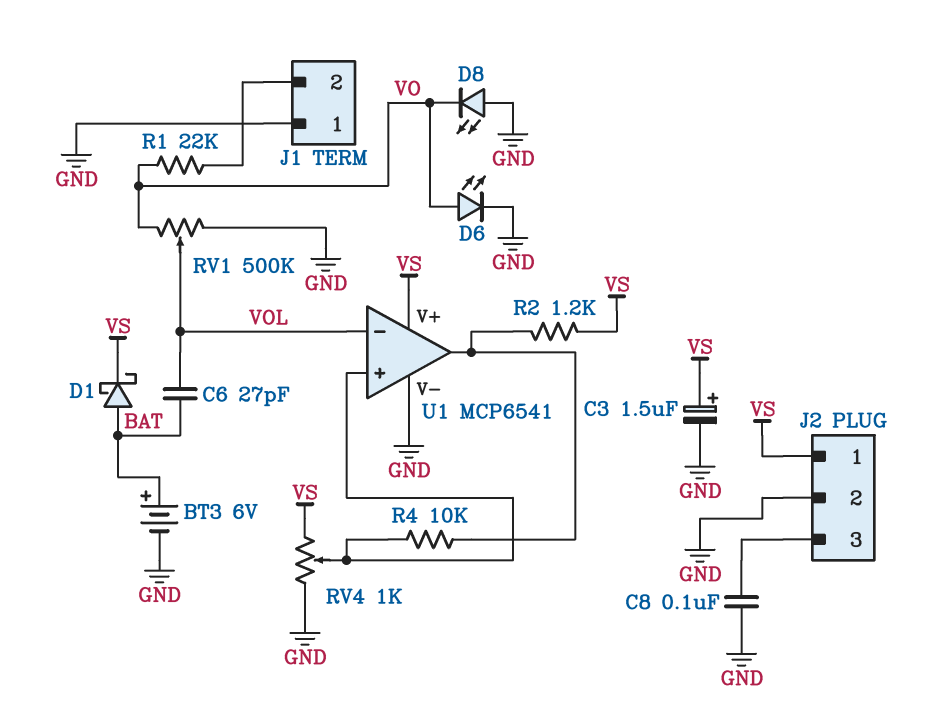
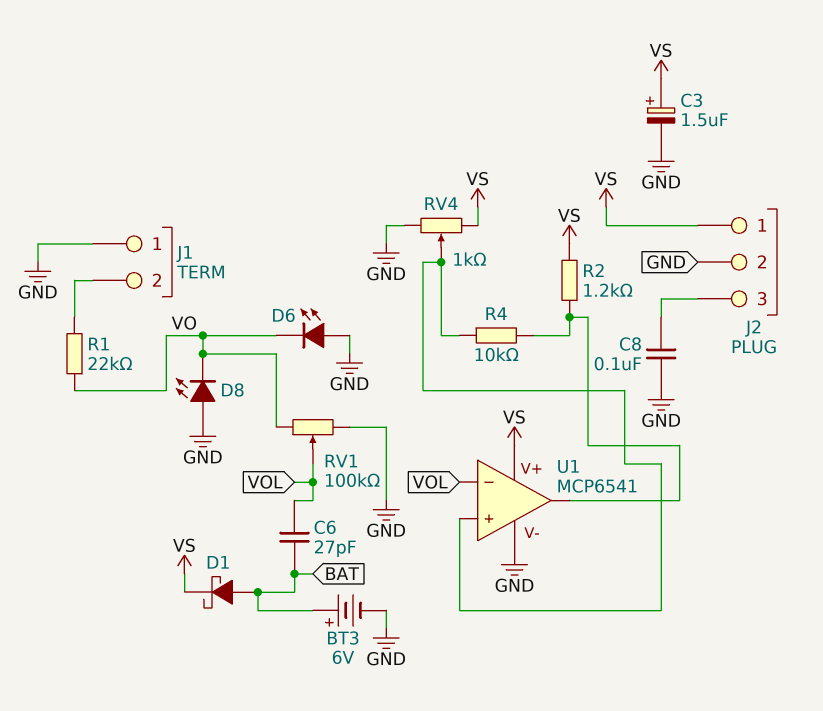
D6: LED (A VO, K GND) -> LED (A GND, K VO)
RV1: 500k (GND, VO, wiper VOL) -> 100k (GND, VO, wiper VOL)

